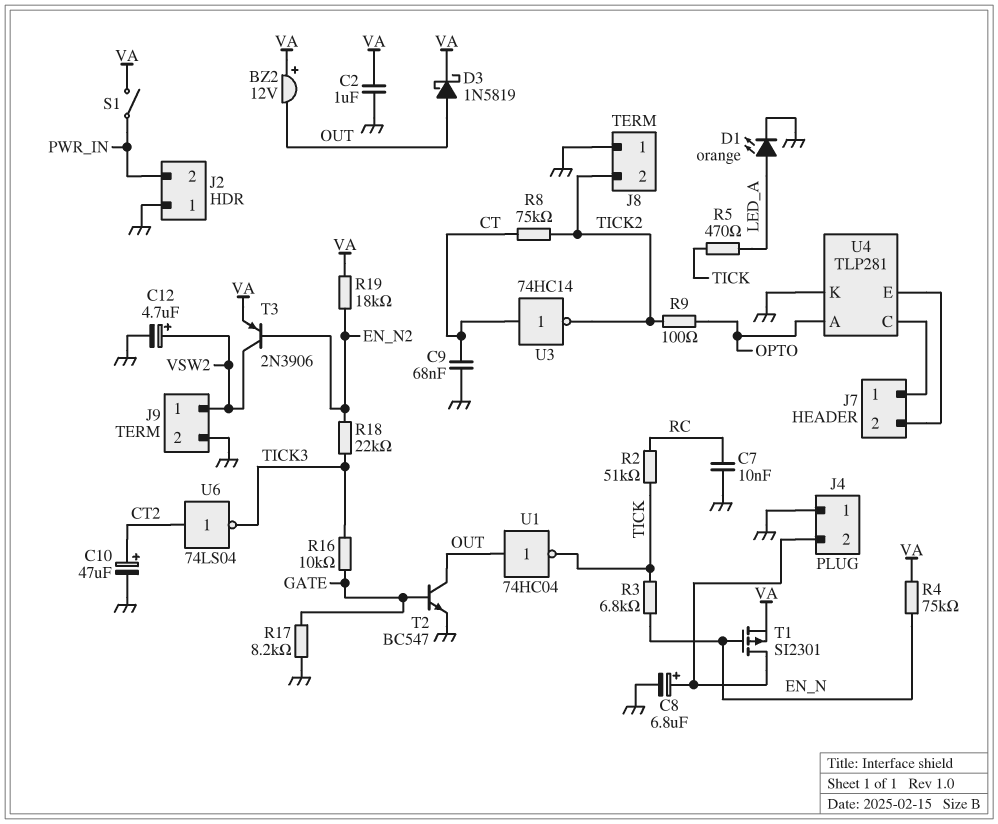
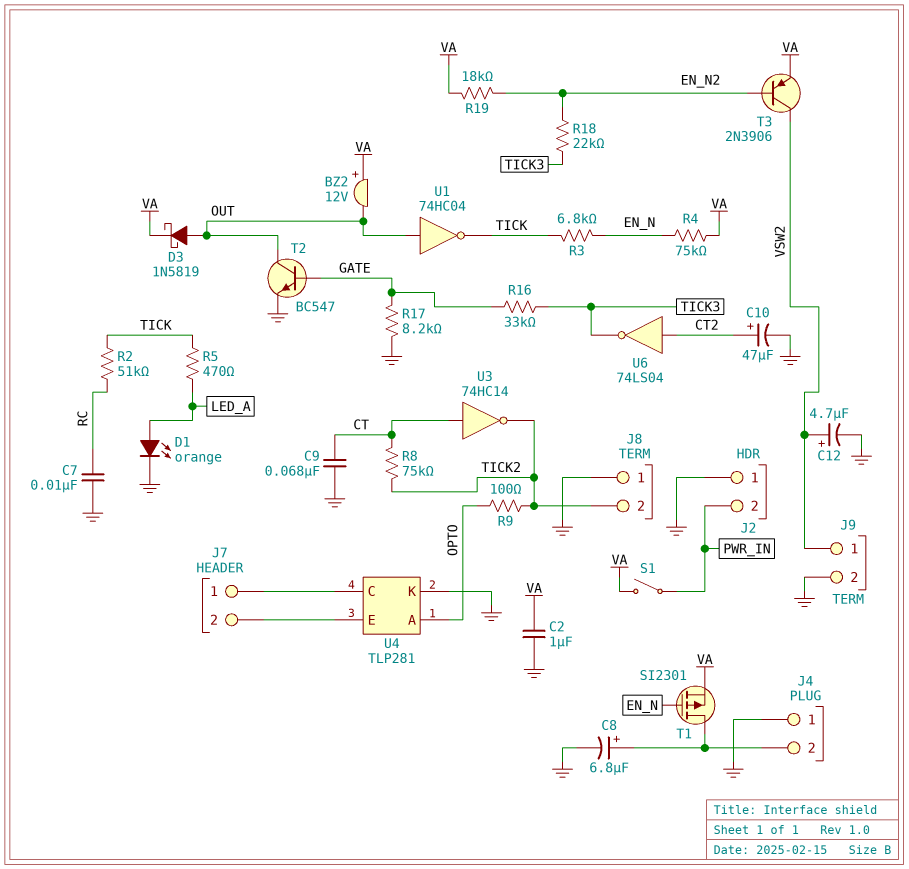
R16: 10k (GATE, TICK3) -> 33k (GATE, TICK3)

